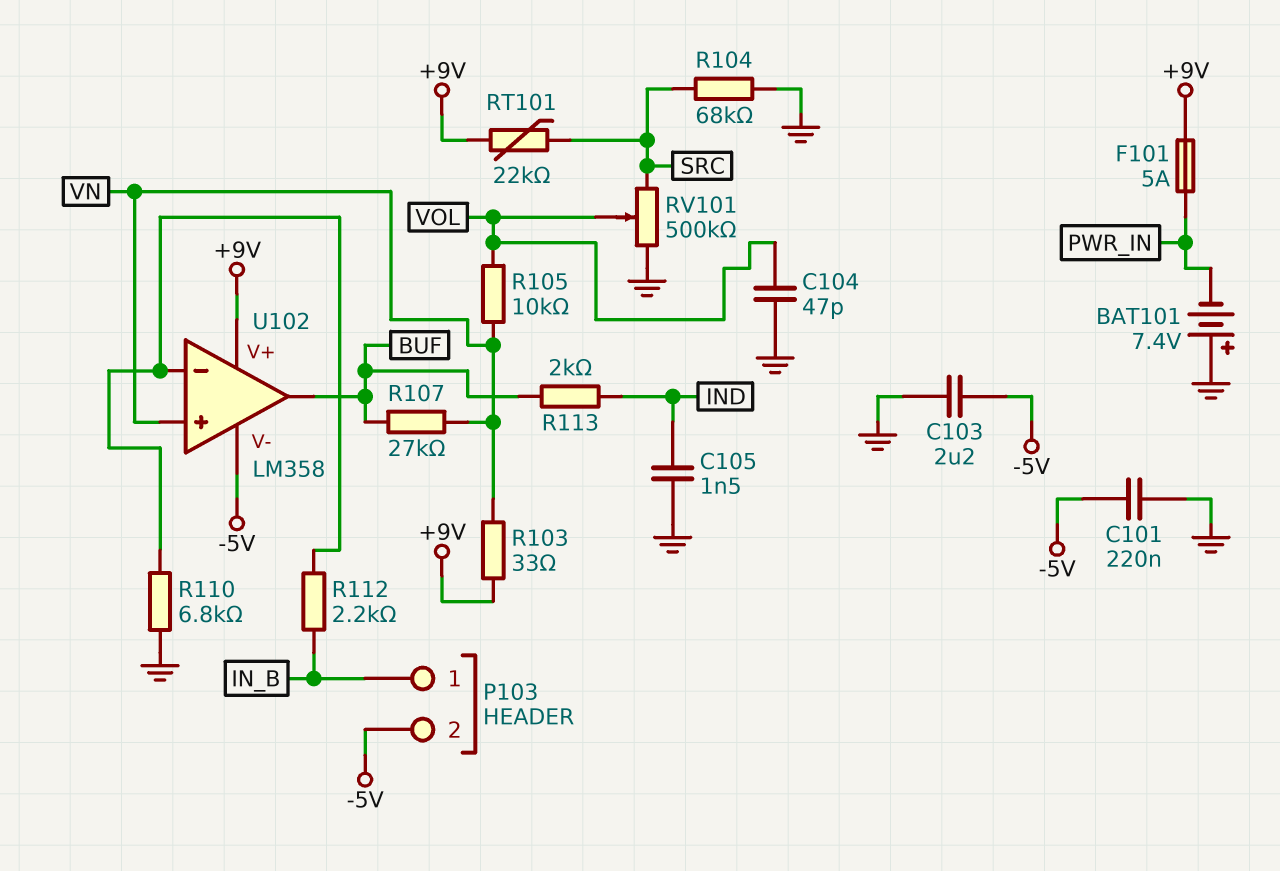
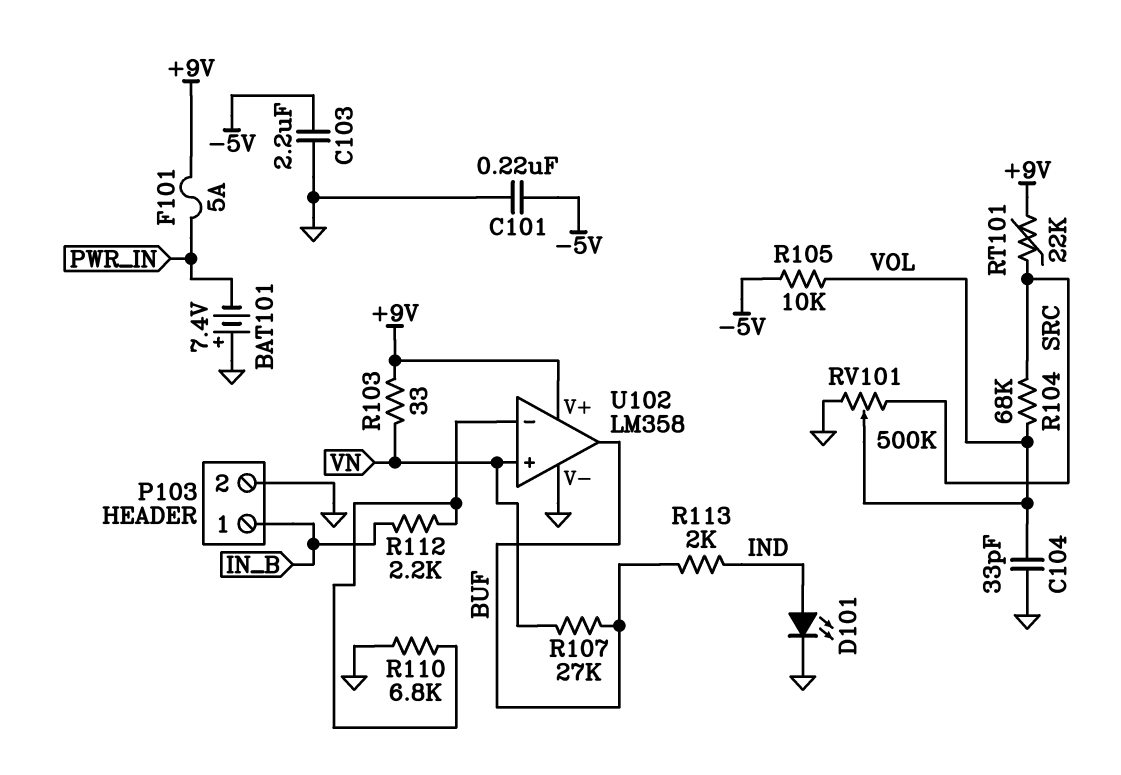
C104: 47pF (GND, VOL) -> 33pF (GND, VOL)
C105: 1.5nF (GND, IND) -> none
D101: none -> LED (A IND, K GND)
P103 pin 2: -5V -> GND
R104: 68k (GND, SRC) -> 68k (SRC, VOL)
R105: 10k (VN, VOL) -> 10k (-5V, VOL)
U102 pin V-: -5V -> GND

